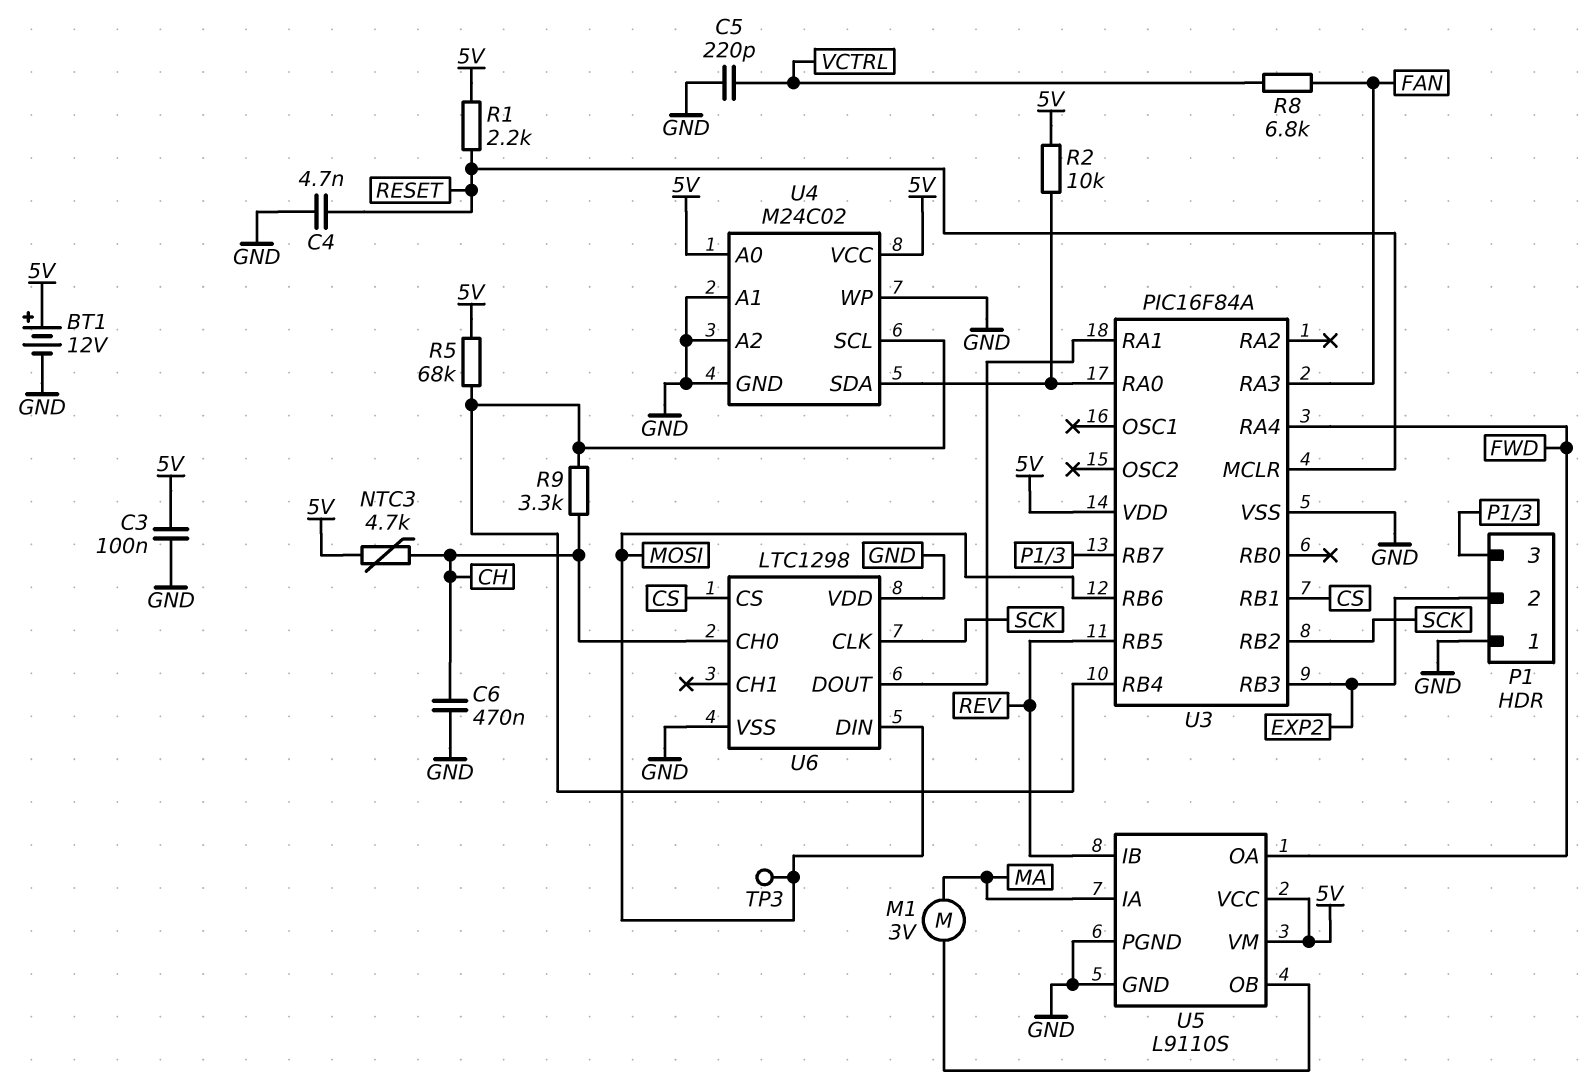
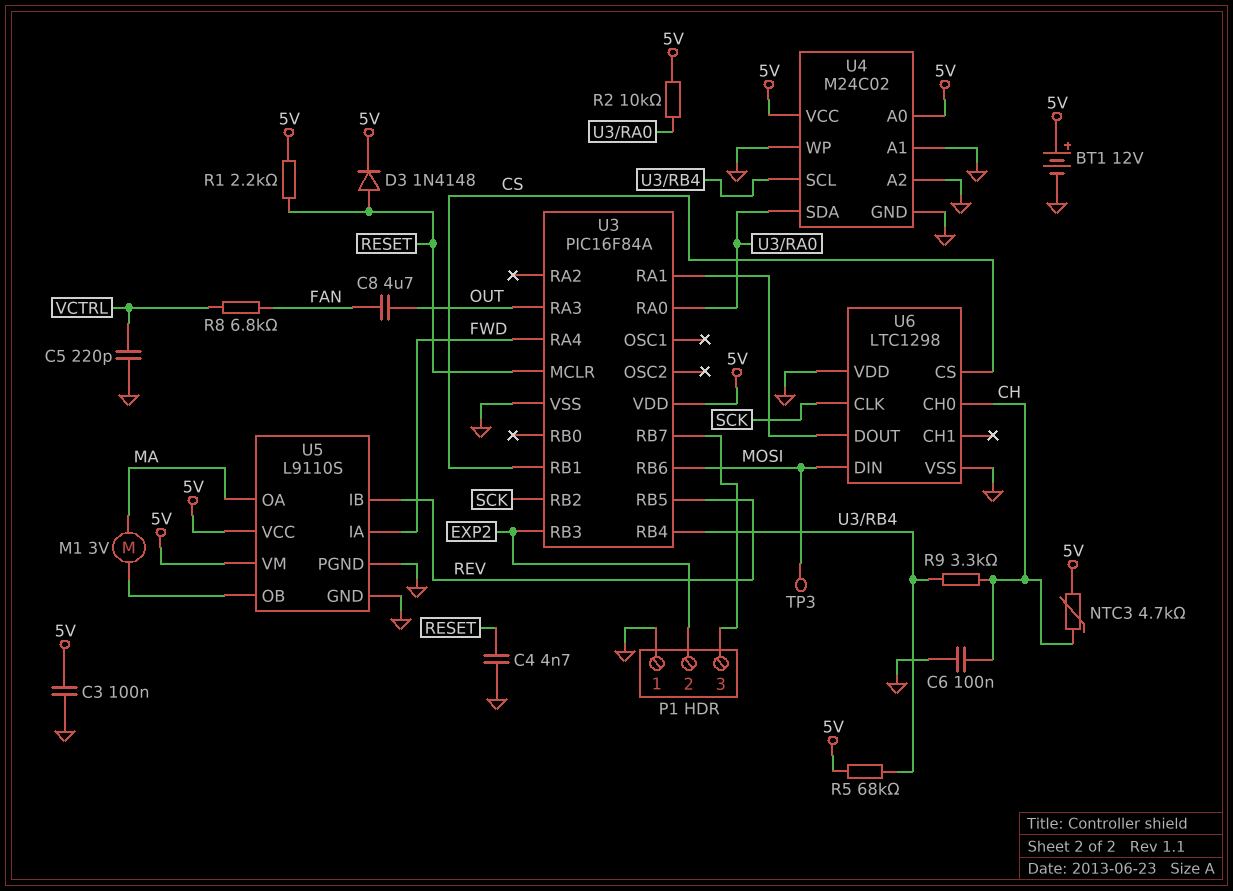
C6: 470nF (CH, GND) -> 100nF (CH, GND)
C8: none -> 4.7uF (FAN, OUT)
D3: none -> diode 1N4148 (A RESET, K 5V)
U3 pin RA3: FAN -> OUT
U5 pin IA: MA -> FWD
U5 pin OA: FWD -> MA

